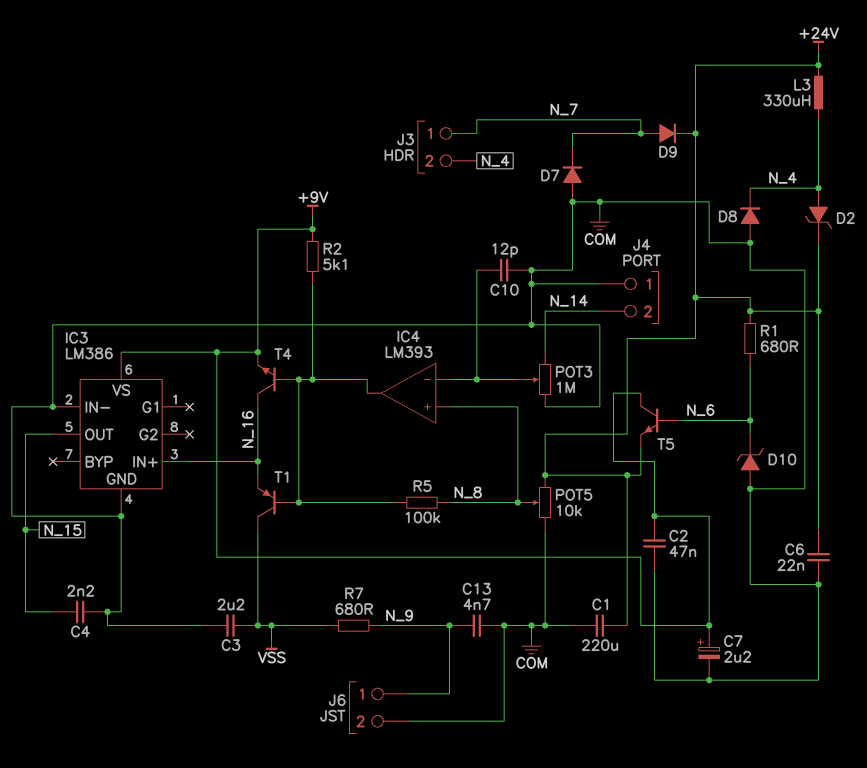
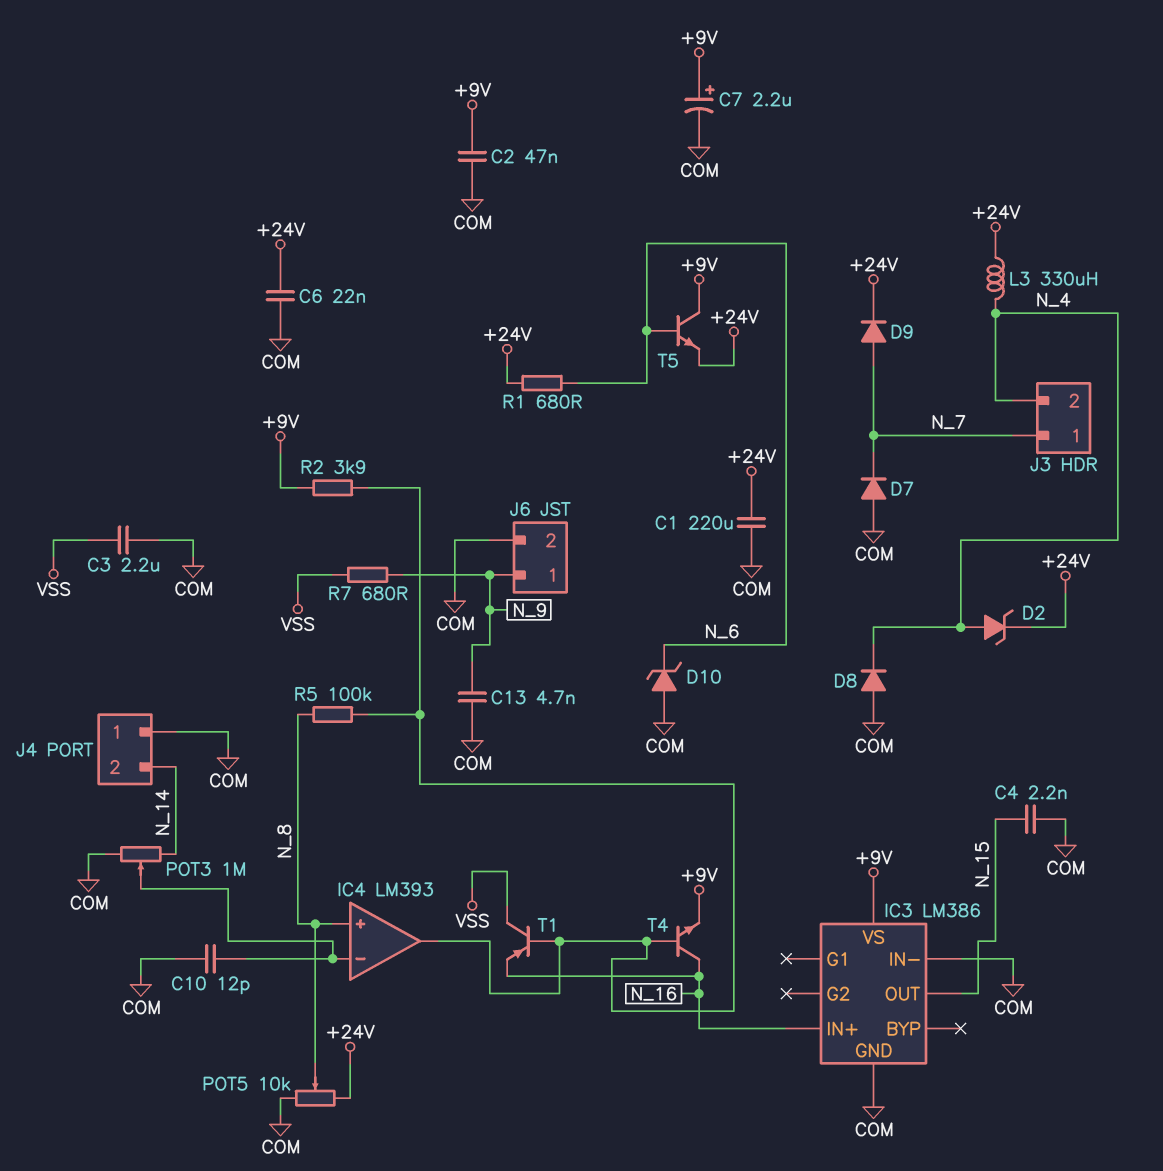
R2: 5.1k (+9V, IC4/out) -> 3.9k (+9V, IC4/out)

